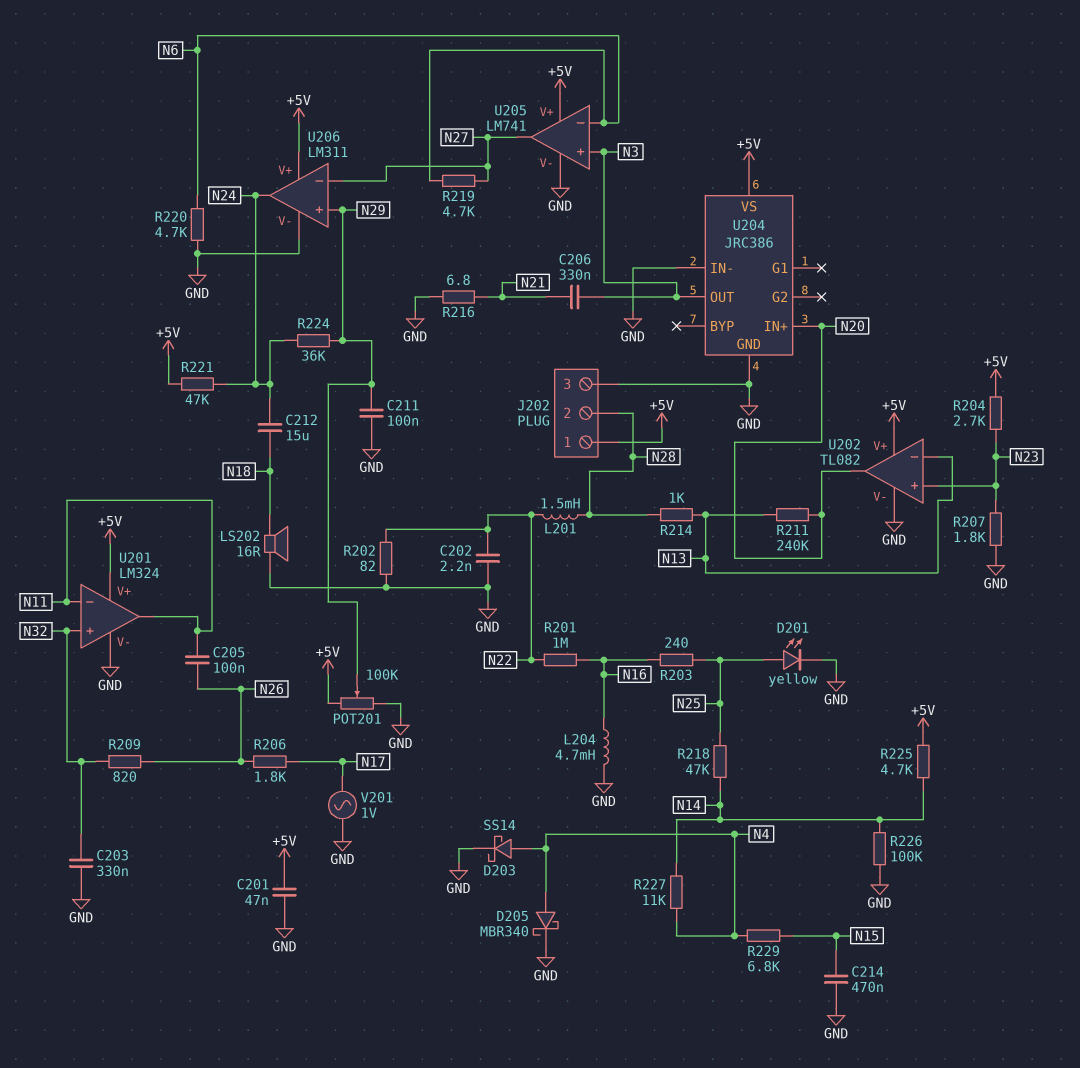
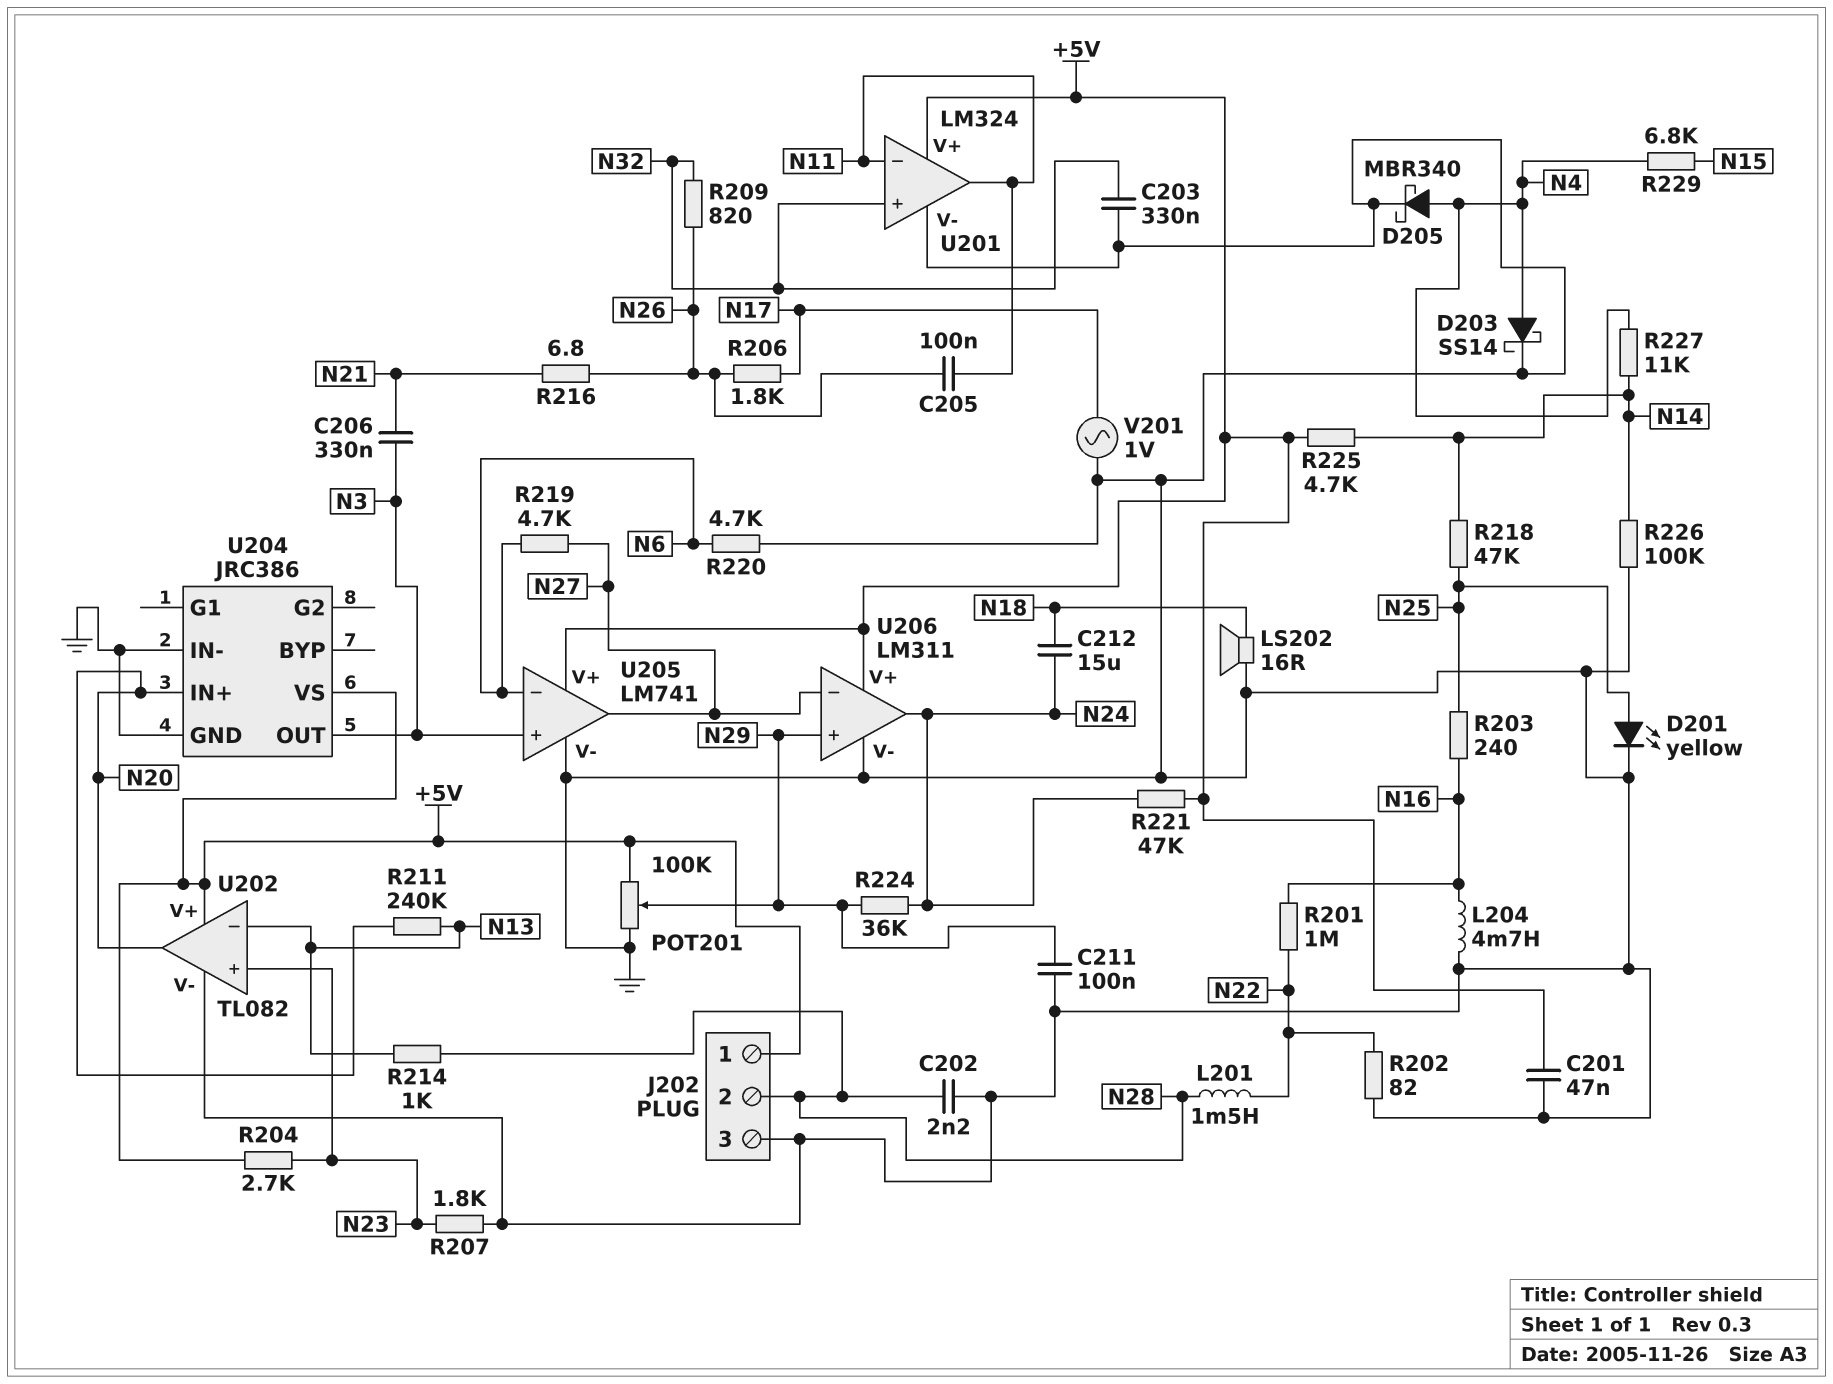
C202: 2.2nF (GND, N22) -> 2.2nF (GND, N28)
C214: 470nF (GND, N15) -> none
R216: 6.8 (GND, N21) -> 6.8 (N21, N26)

